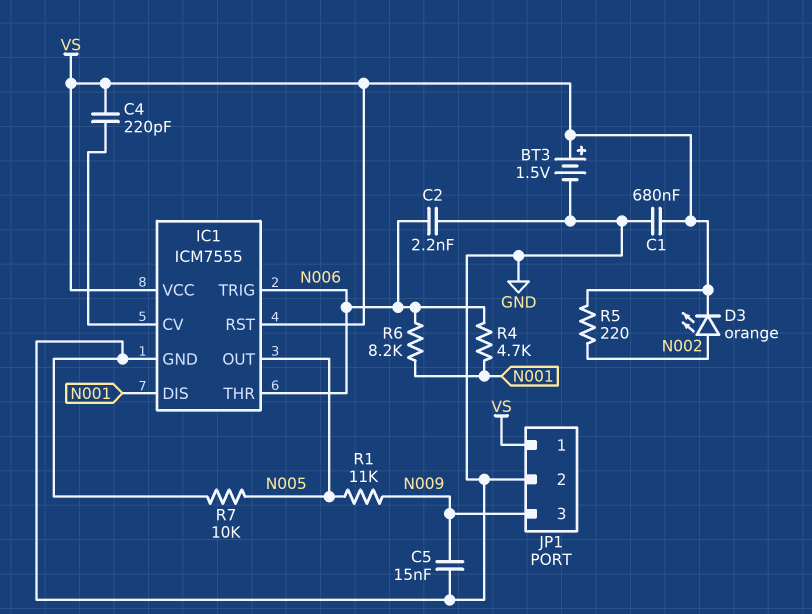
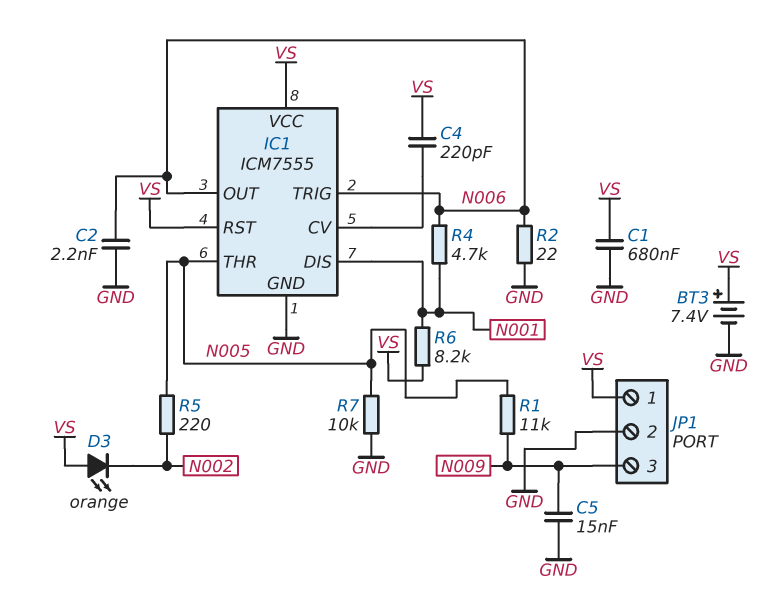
BT3: 1.5V (plus VS, minus GND) -> 7.4V (plus VS, minus GND)
D3: LED orange (A N002, K VS) -> LED orange (A VS, K N002)
IC1 pin OUT: N005 -> N006
IC1 pin THR: N006 -> N005
R2: none -> 22 (GND, N006)
R5: 220 (N002, VS) -> 220 (N002, N005)
R6: 8.2k (N001, N006) -> 8.2k (N001, VS)

